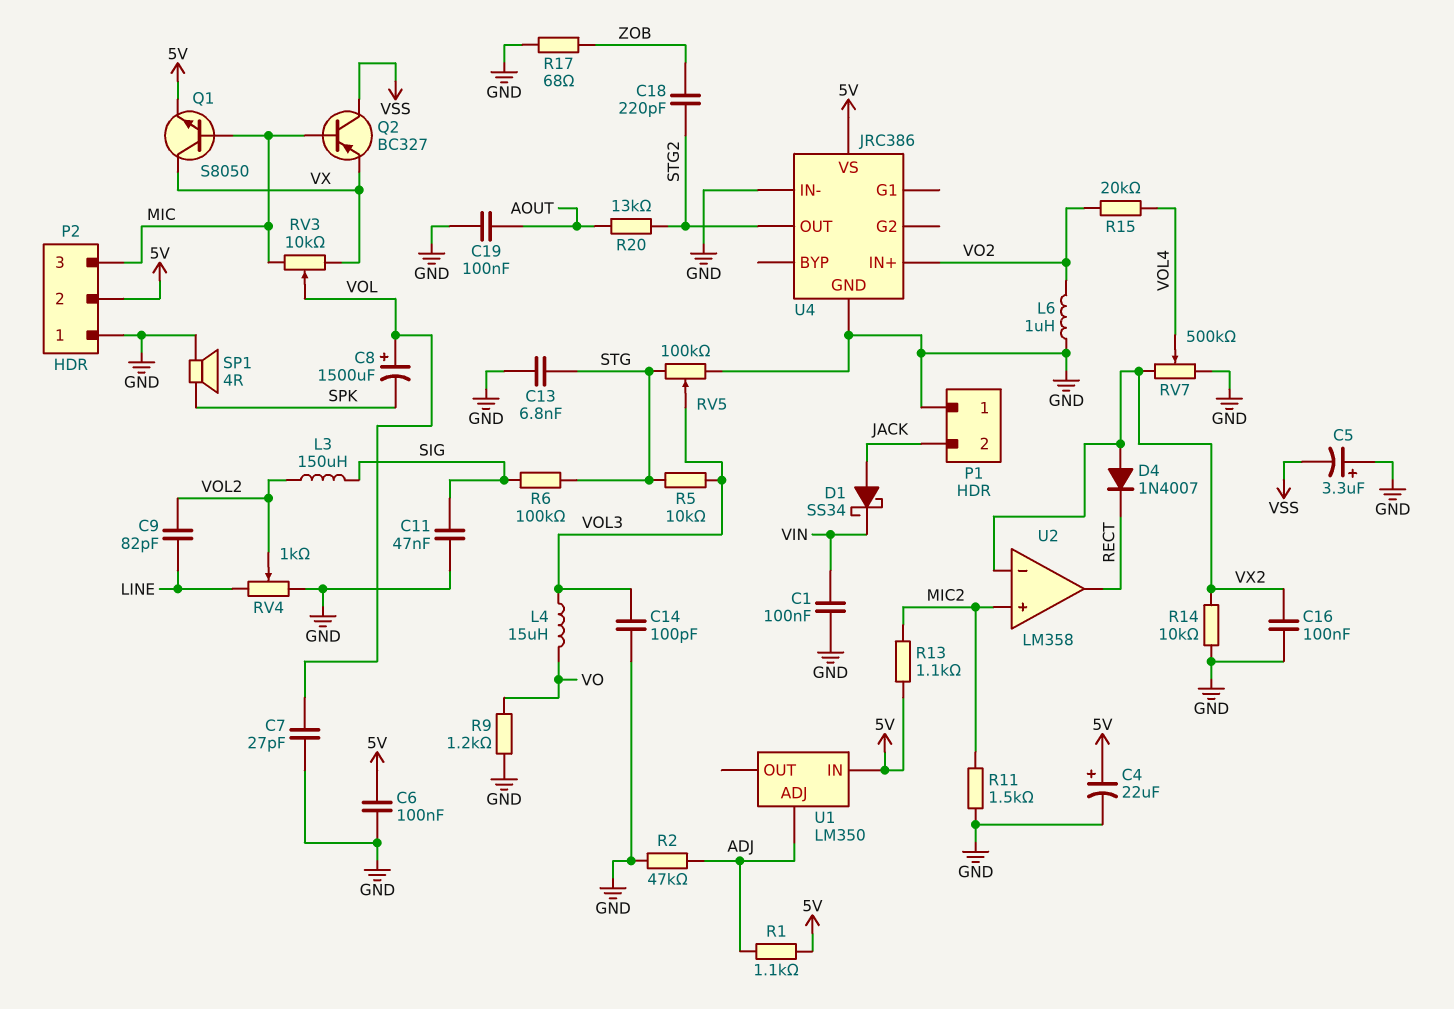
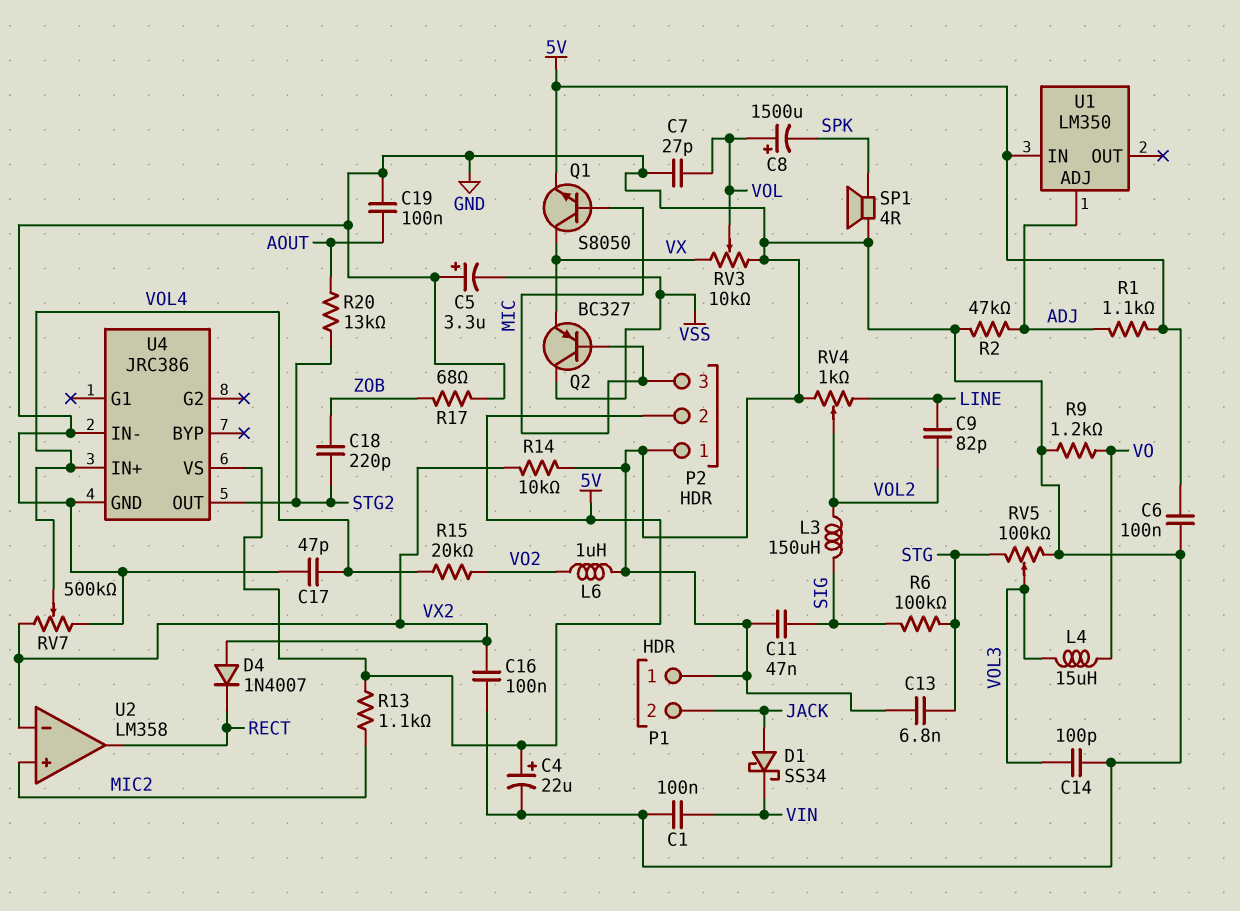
C17: none -> 47pF (GND, VOL4)
R5: 10k (STG, VOL3) -> none
R11: 1.5k (GND, MIC2) -> none
RV3: 10k (MIC, VX, wiper VOL) -> 10k (GND, VX, wiper VOL)
U4 pin IN+: VO2 -> VOL4

